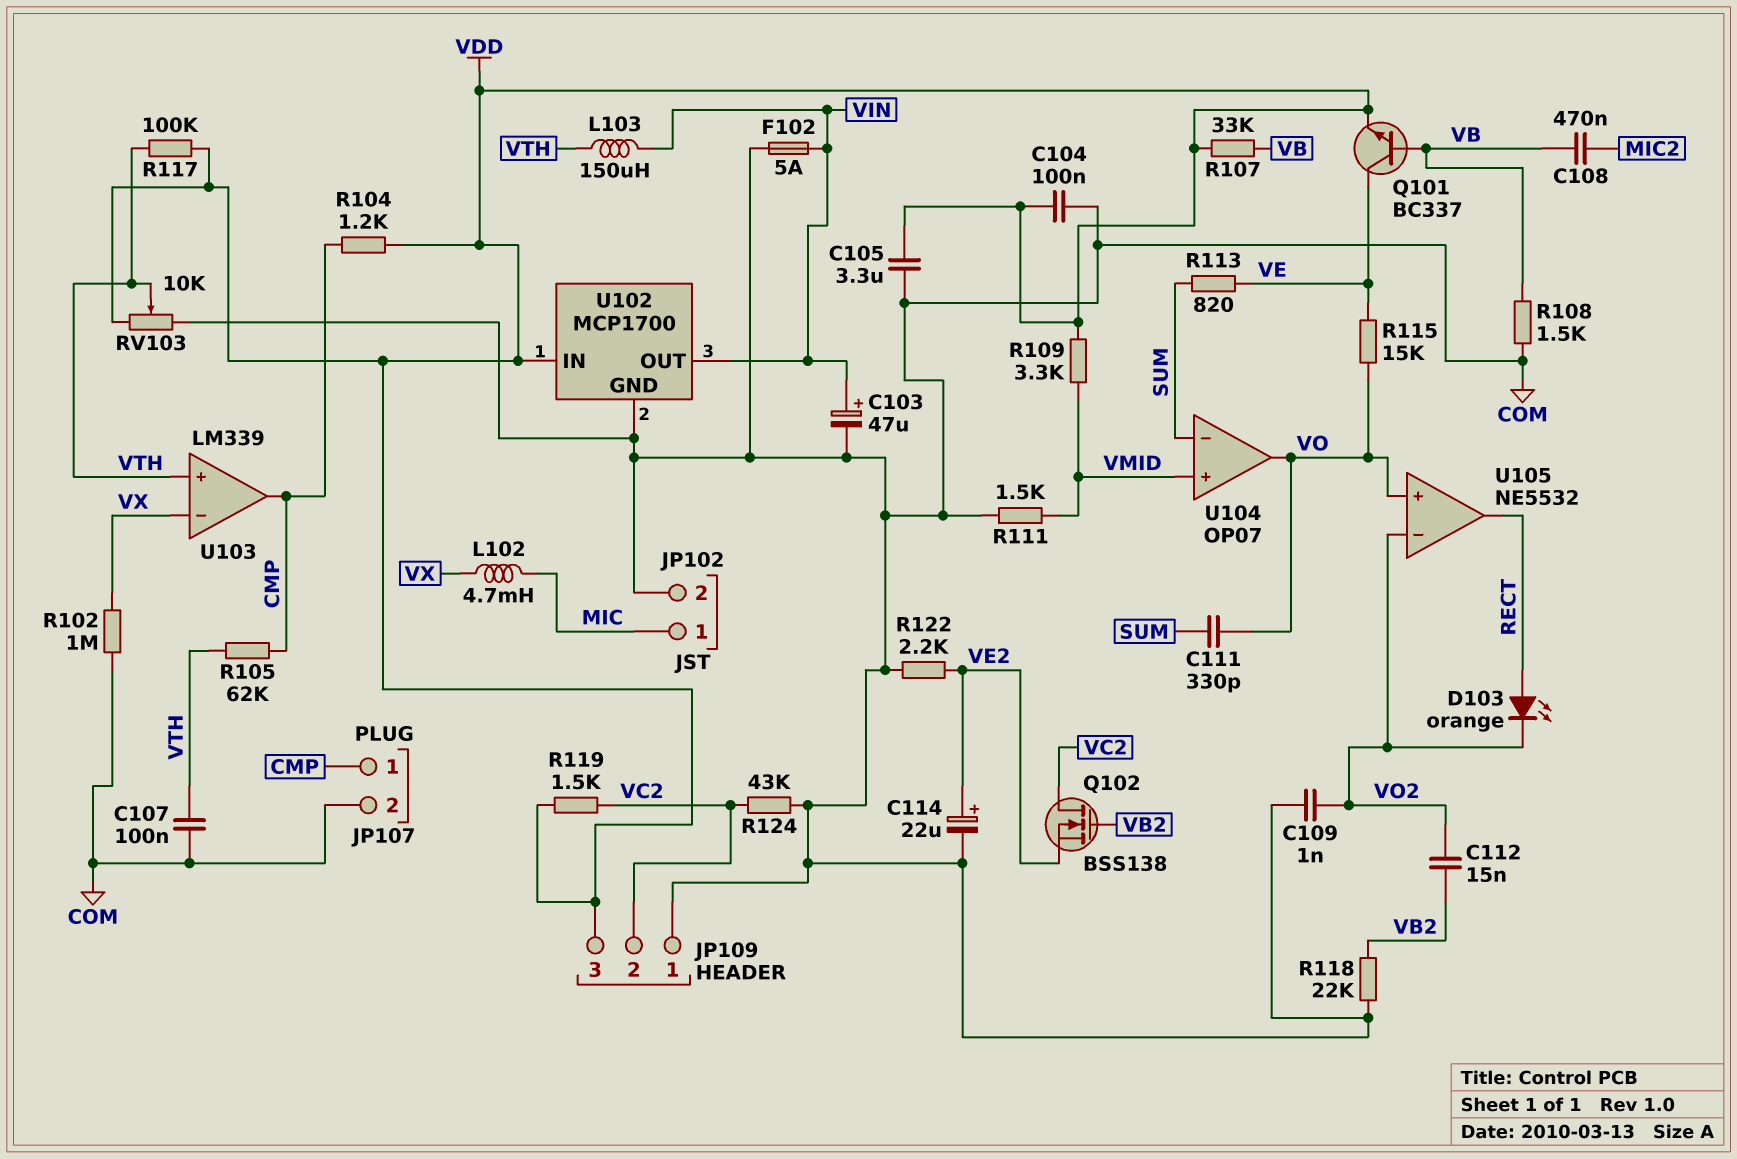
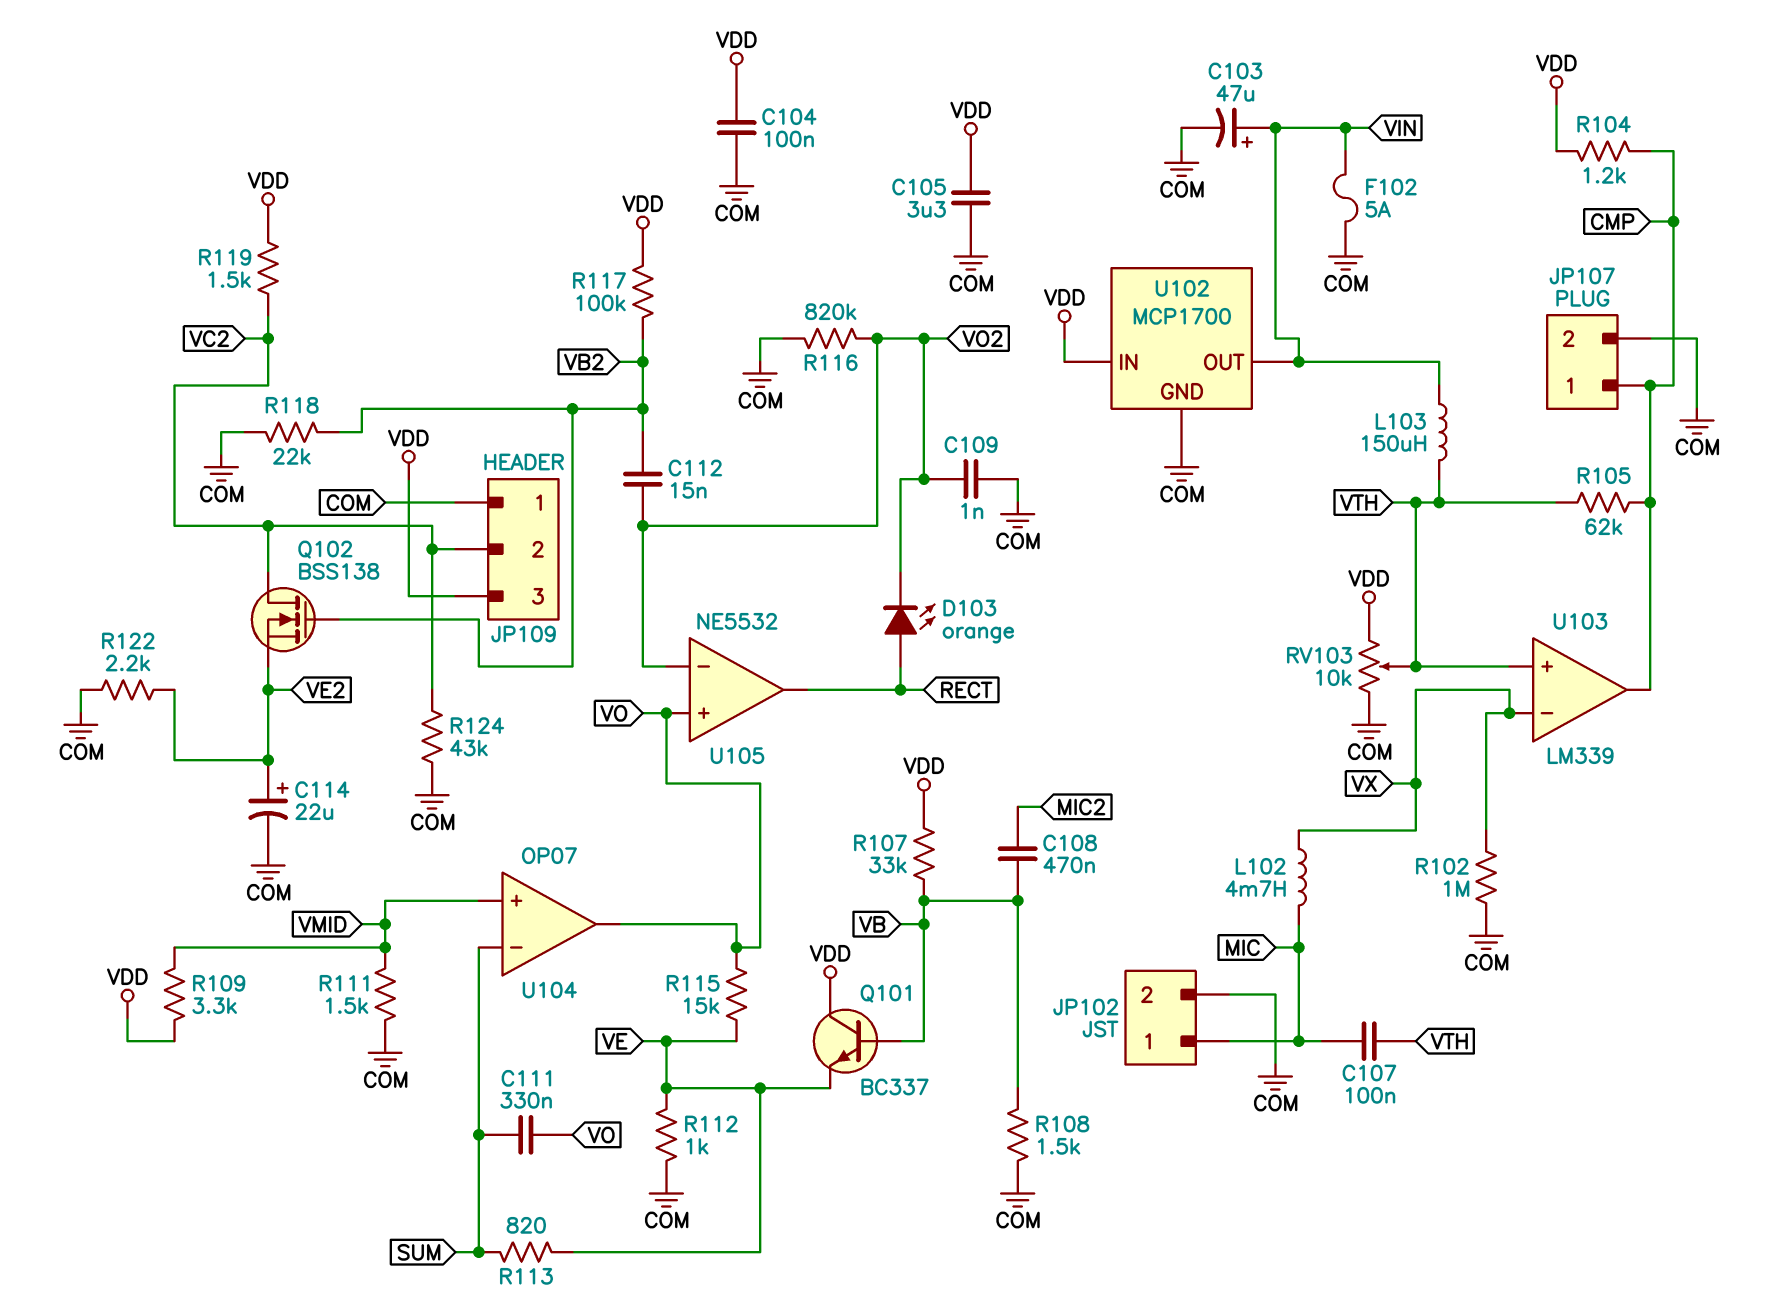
C107: 100nF (COM, VTH) -> 100nF (MIC, VTH)
C111: 330pF (SUM, VO) -> 330nF (SUM, VO)
Q101: NPN BC337 (B VB, C VE, E VDD) -> NPN BC337 (B VB, C VDD, E VE)
R112: none -> 1k (COM, VE)
R116: none -> 820k (COM, VO2)
R117: 100k (VDD, VTH) -> 100k (VB2, VDD)

